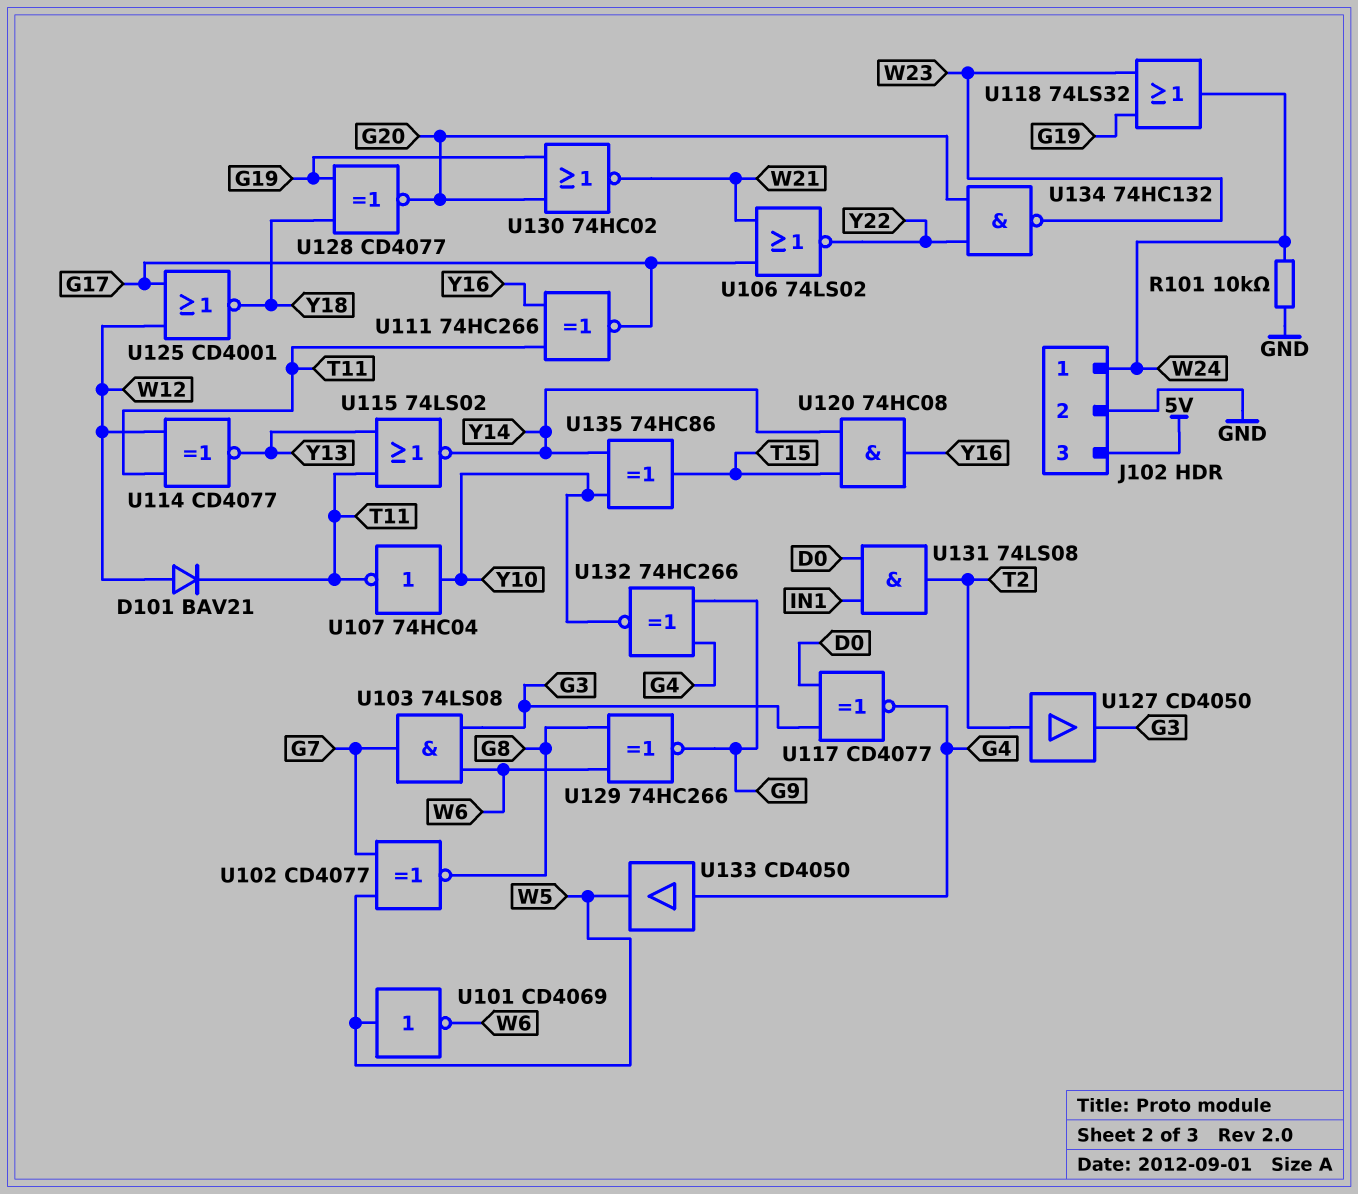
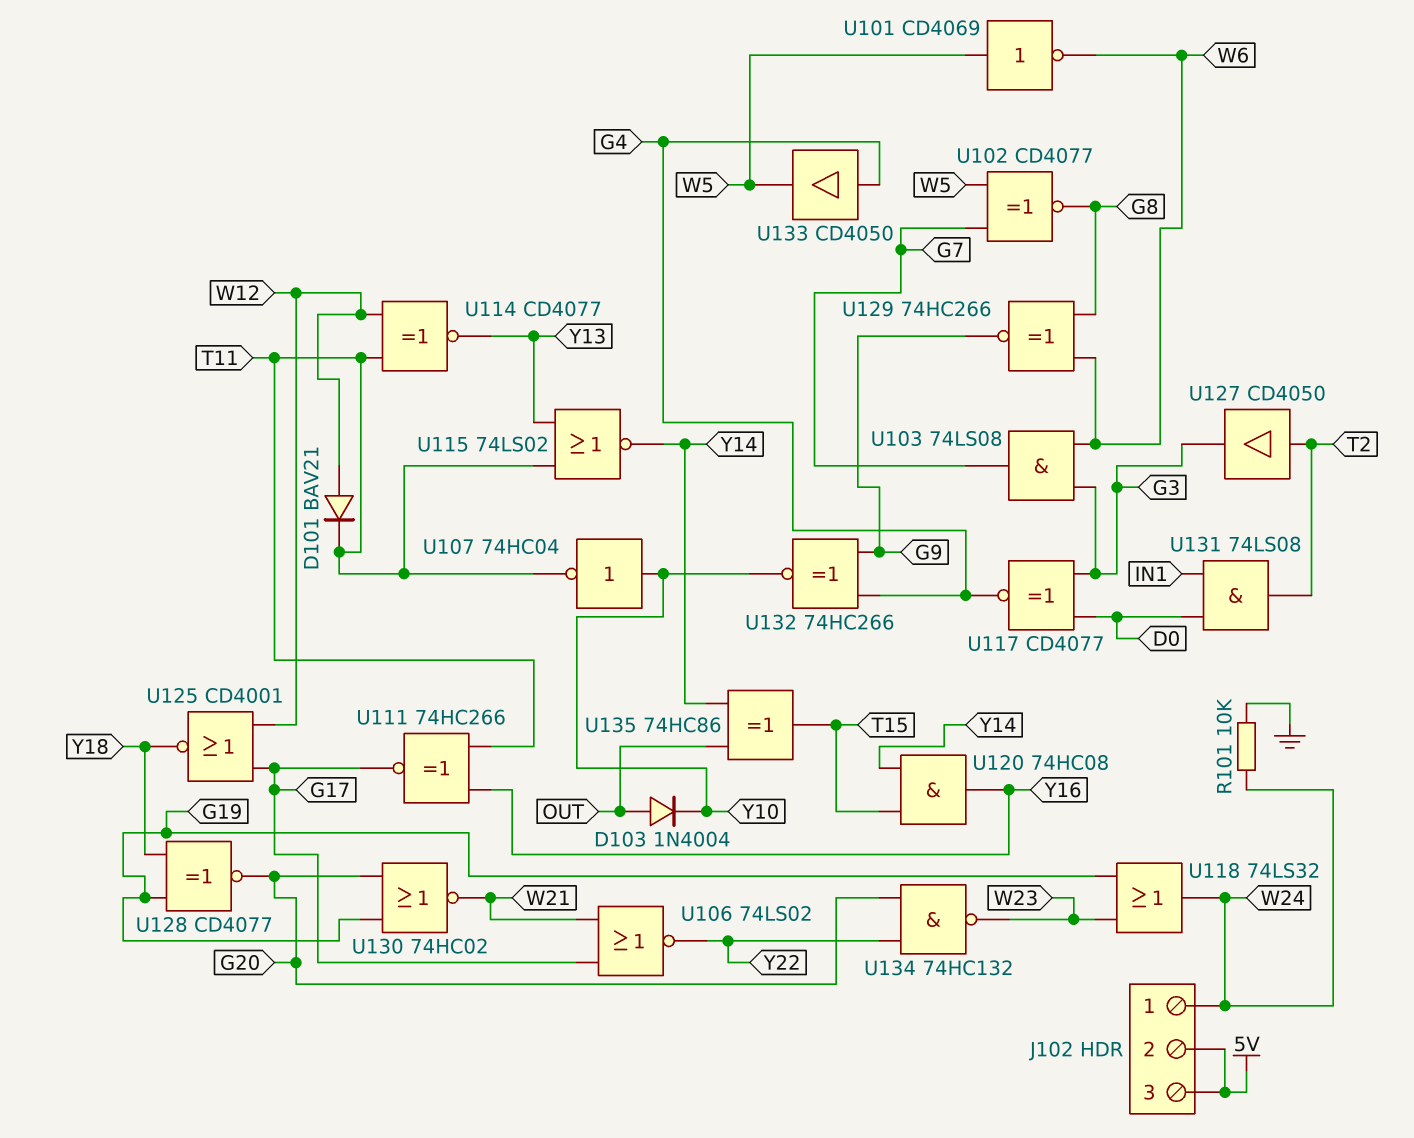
D103: none -> diode 1N4004 (A OUT, K Y10)
J102 pin 2: GND -> 5V
U135: XOR 74HC86 (in Y10, in Y14, out T15) -> XOR 74HC86 (in OUT, in Y14, out T15)

